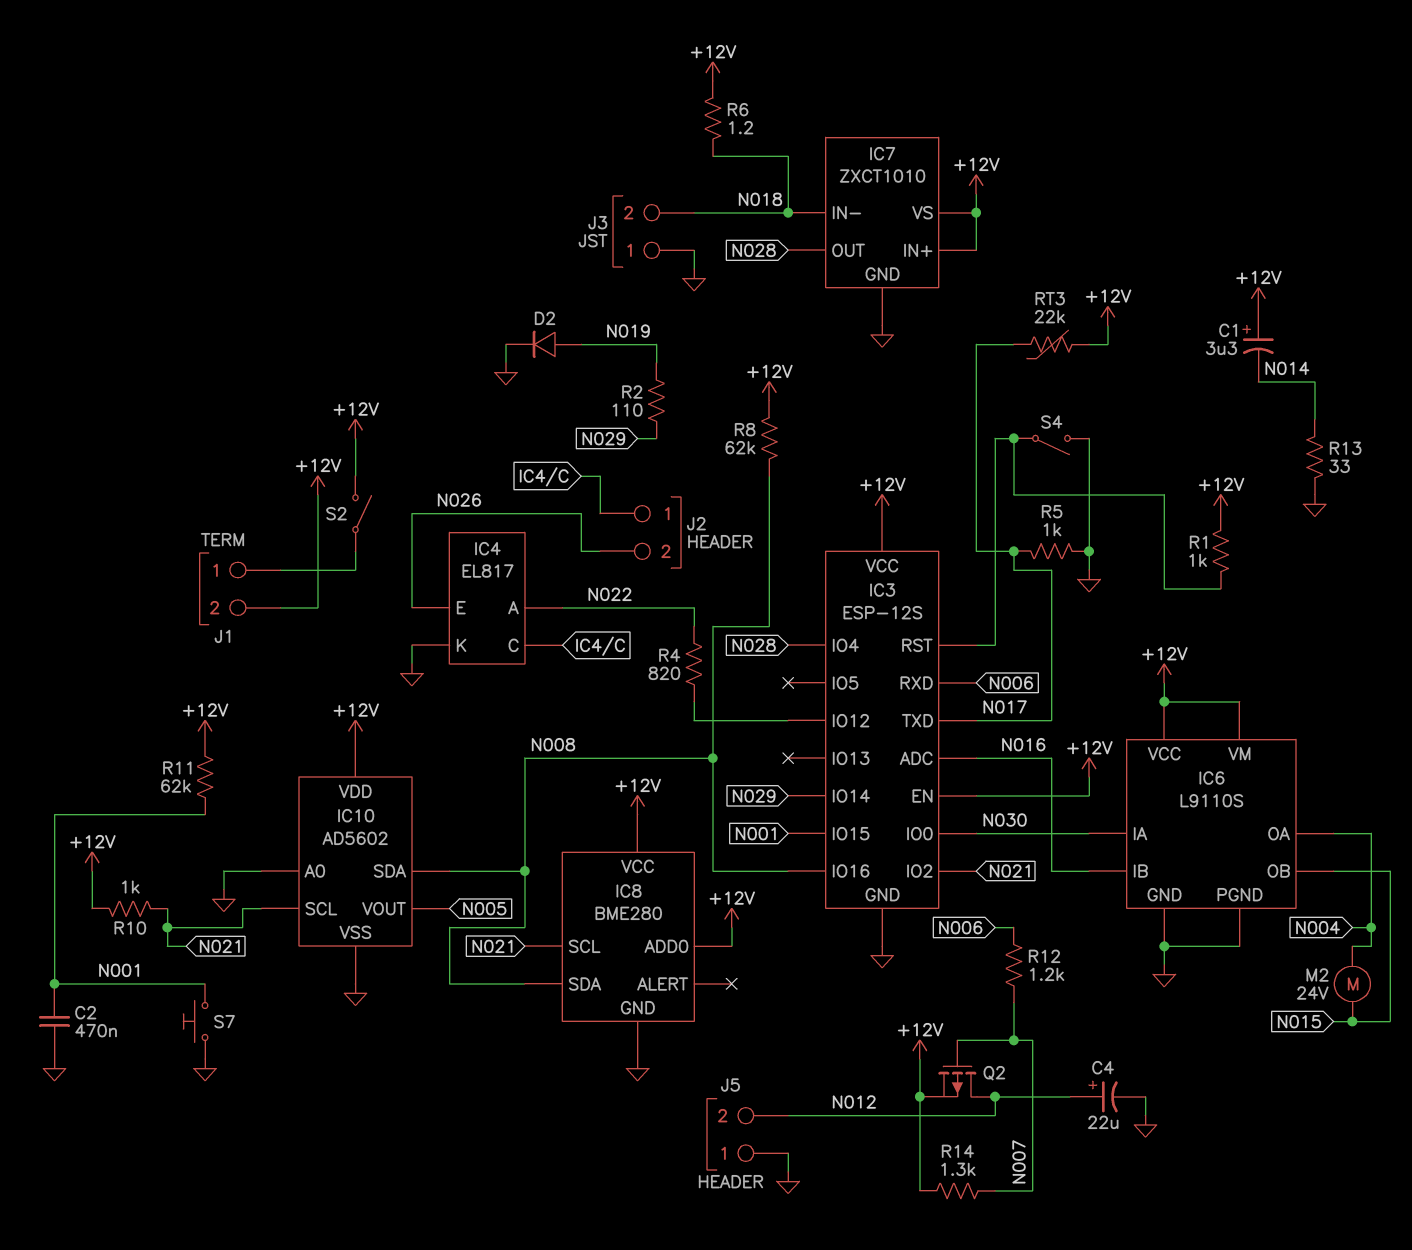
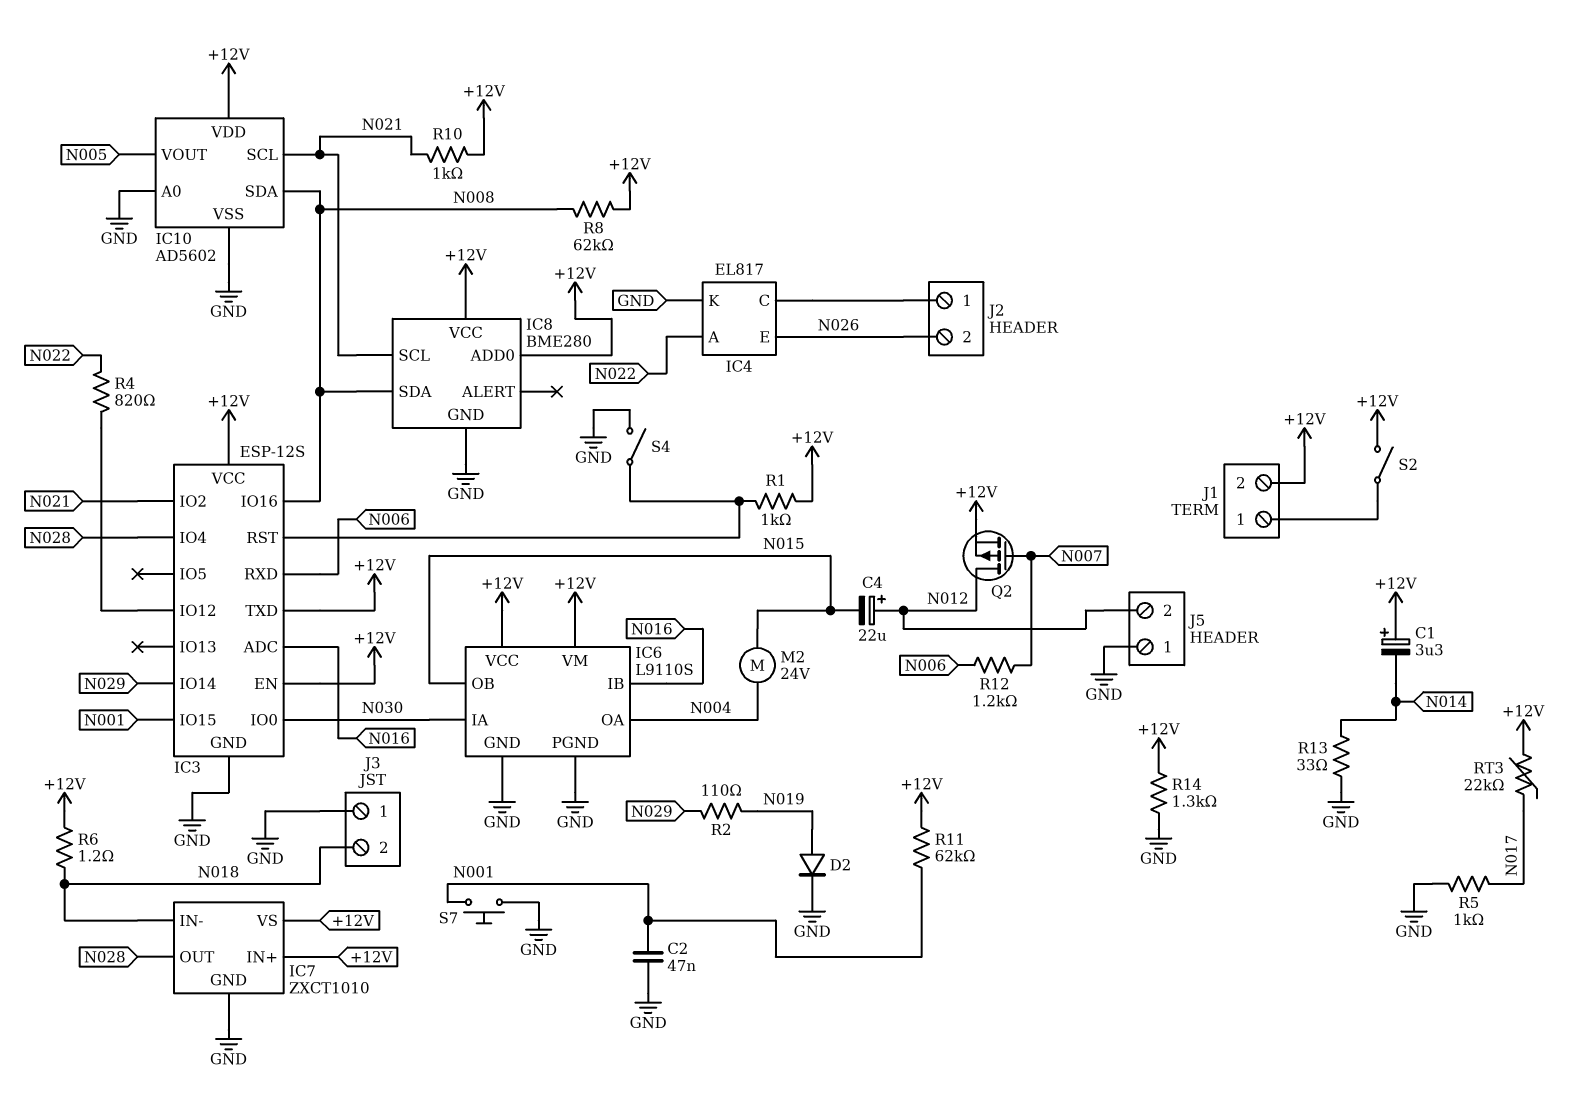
C2: 470nF (GND, N001) -> 47nF (GND, N001)
C4: 22uF (plus N012, minus GND) -> 22uF (plus N012, minus N015)
IC3 pin TXD: N017 -> +12V
R14: 1.3k (+12V, N007) -> 1.3k (+12V, GND)

